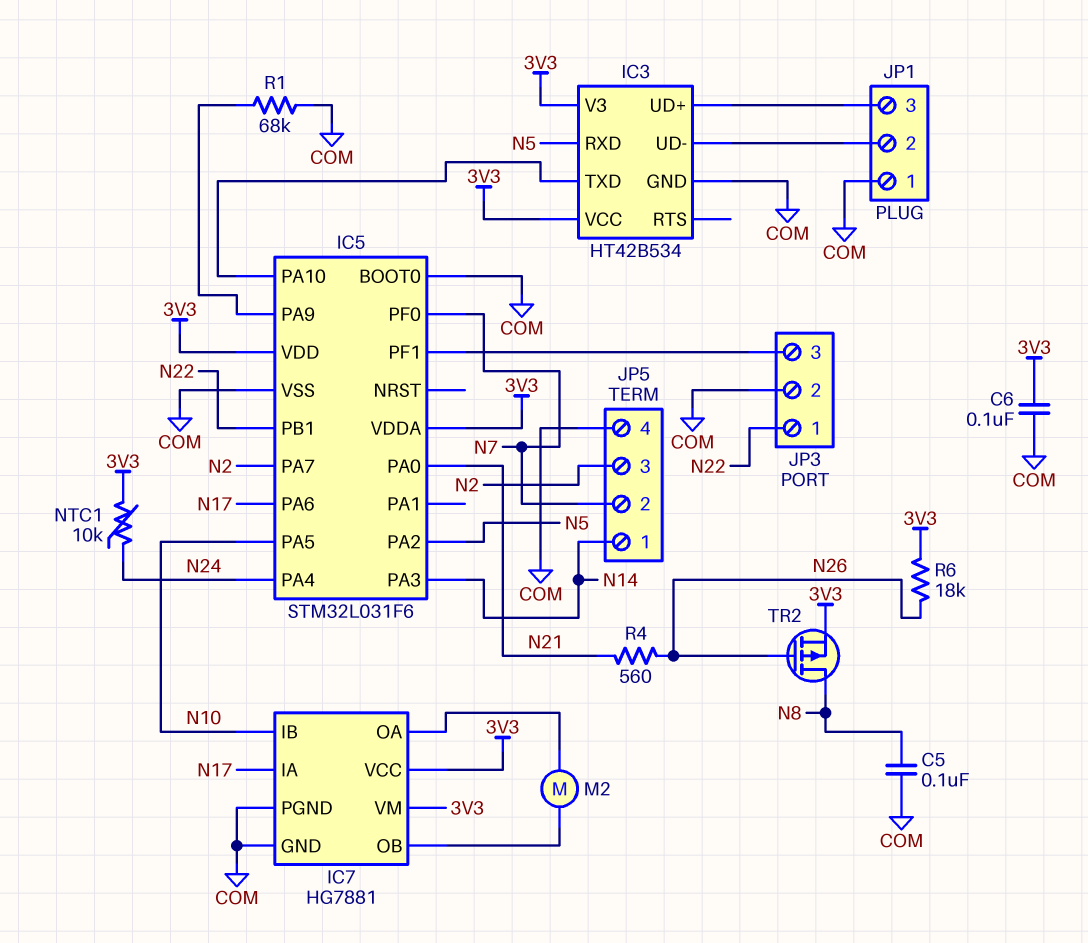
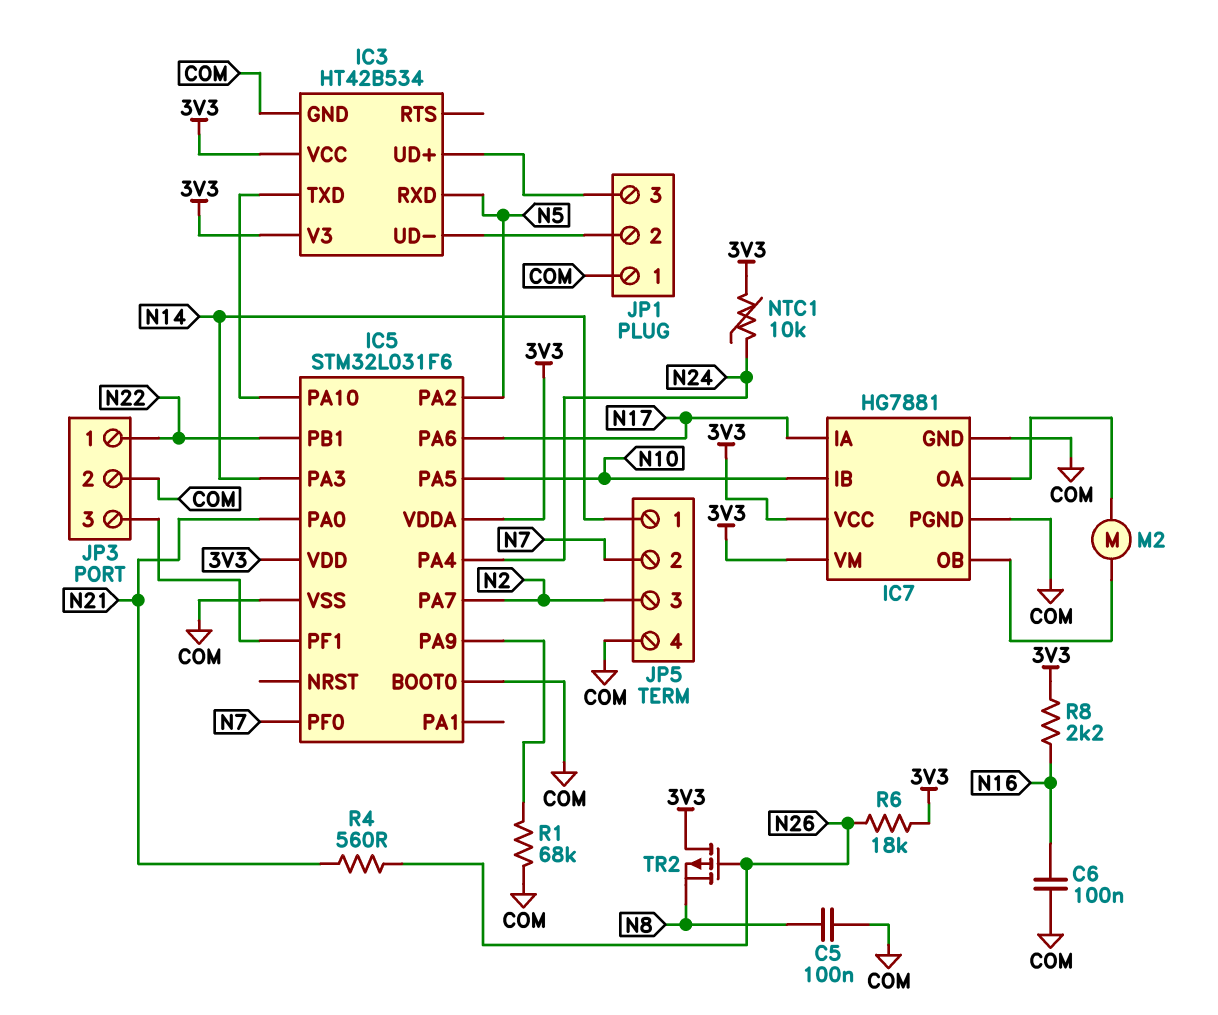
C6: 100nF (3V3, COM) -> 100nF (COM, N16)
R8: none -> 2.2k (3V3, N16)
TR2: PMOS (G N26, D N8, S 3V3) -> PMOS (G N26, D 3V3, S N8)

